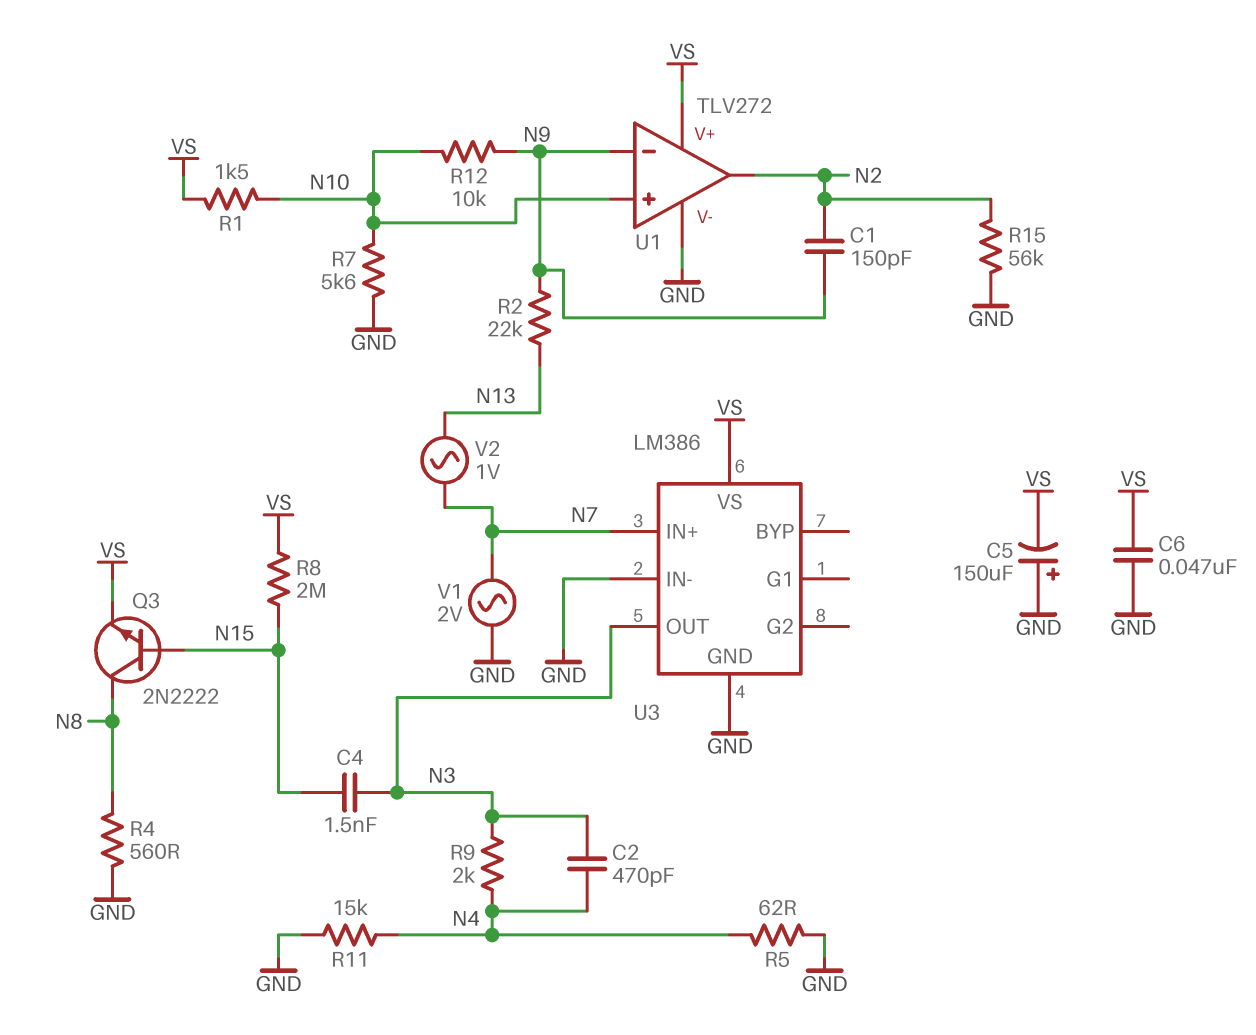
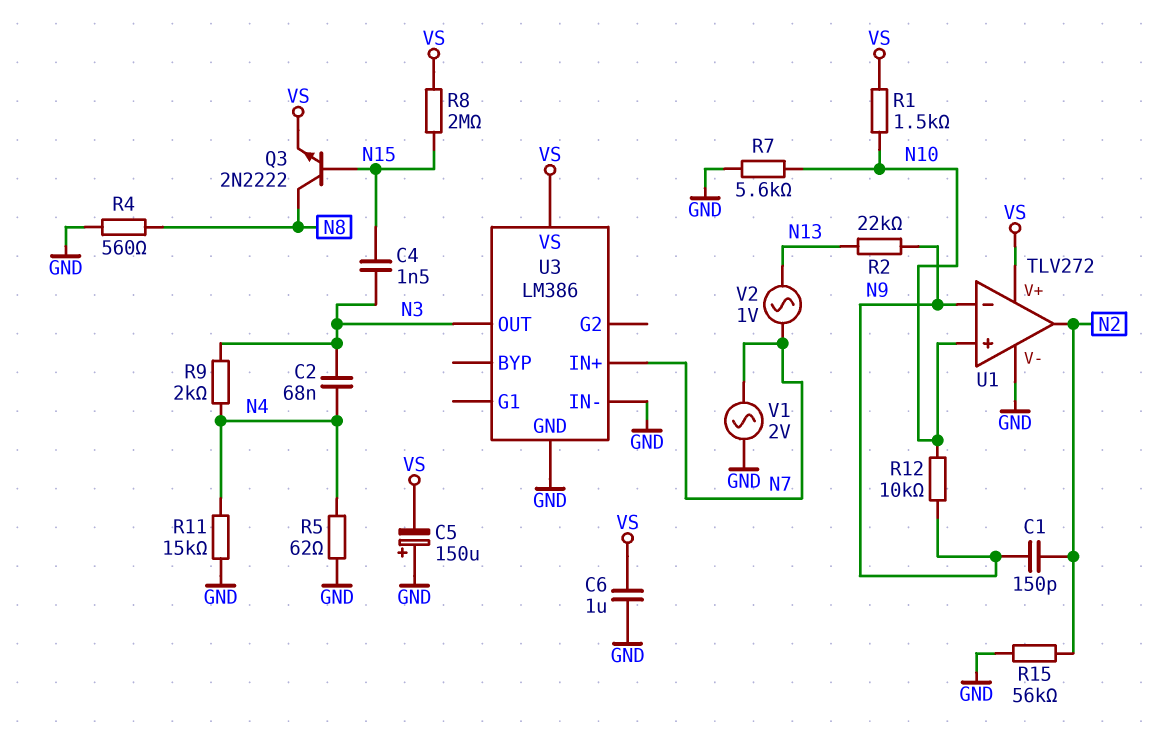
C2: 470pF (N3, N4) -> 68nF (N3, N4)
C6: 47nF (GND, VS) -> 1uF (GND, VS)

